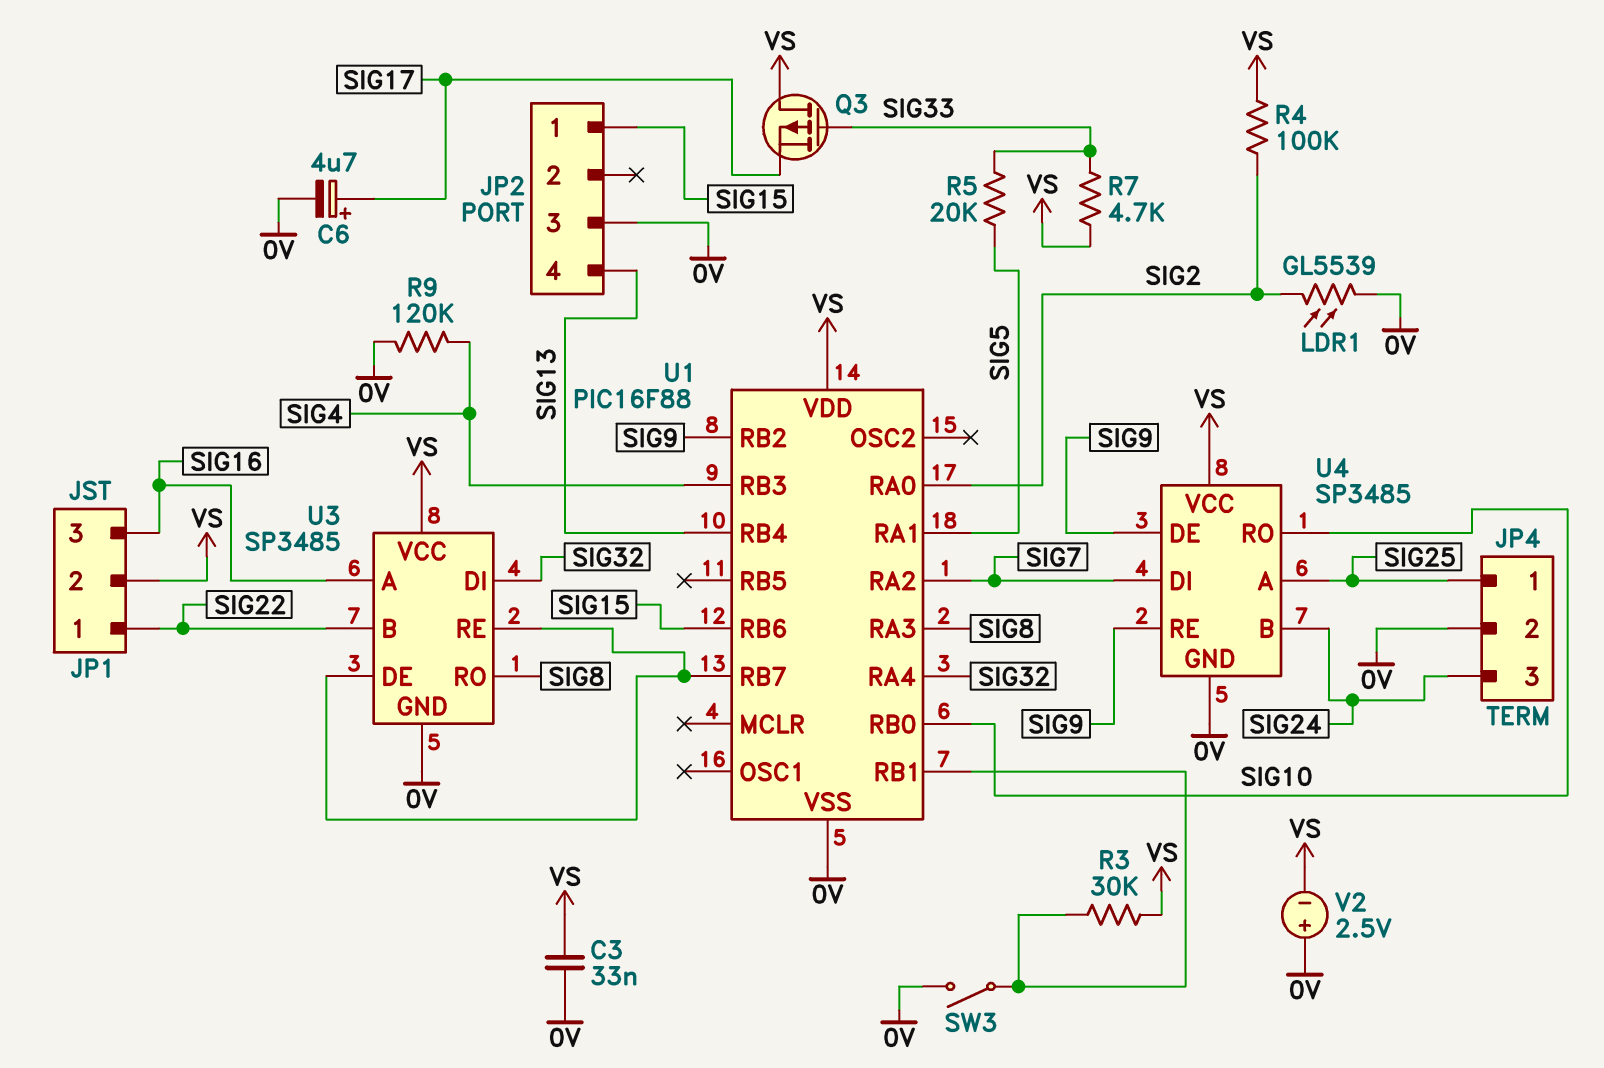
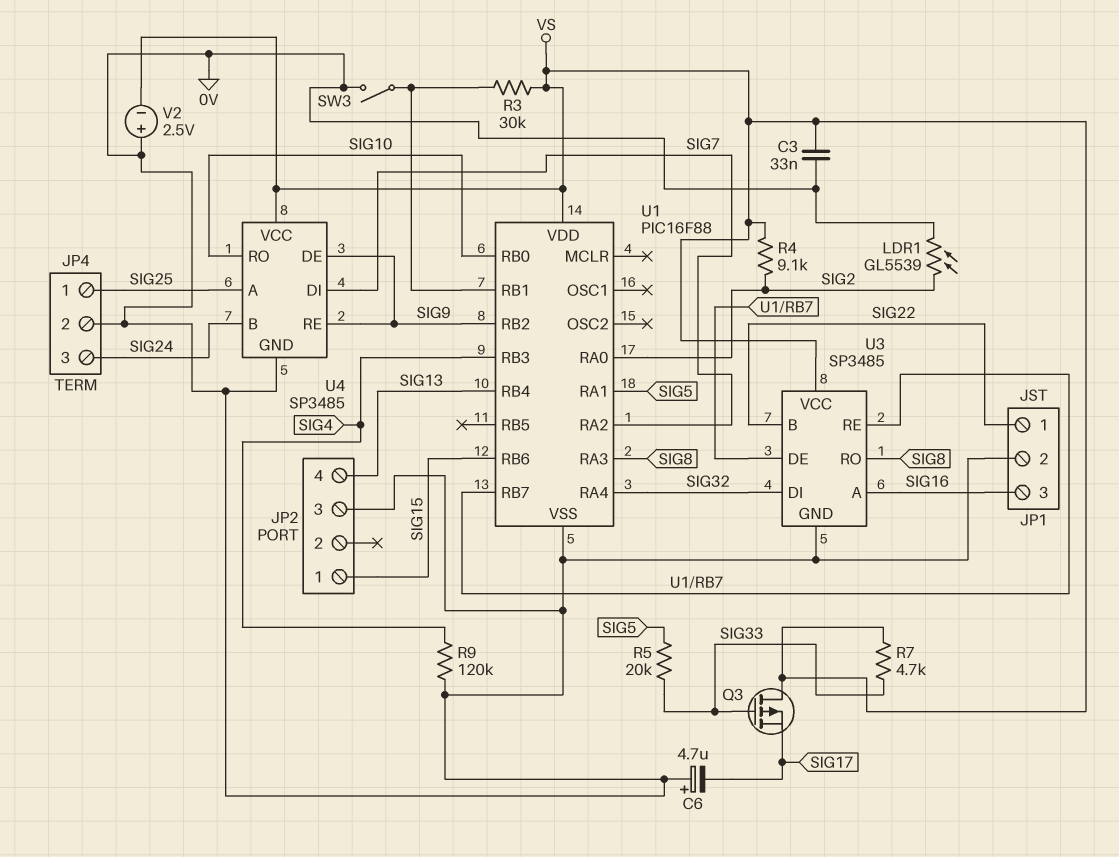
C6: 4.7uF (plus SIG17, minus 0V) -> 4.7uF (plus 0V, minus SIG17)
JP1 pin 2: VS -> 0V
R4: 100k (SIG2, VS) -> 9.1k (SIG2, VS)

